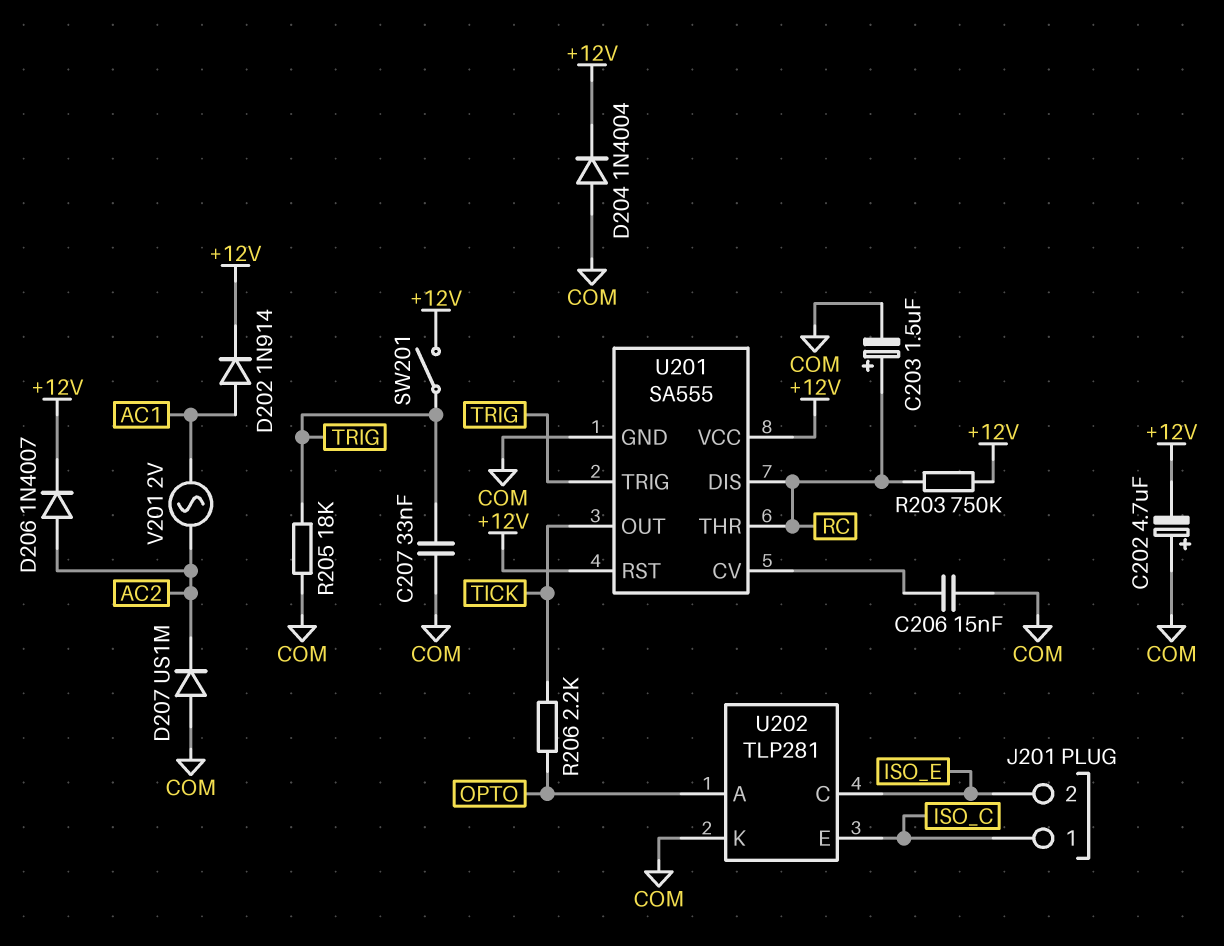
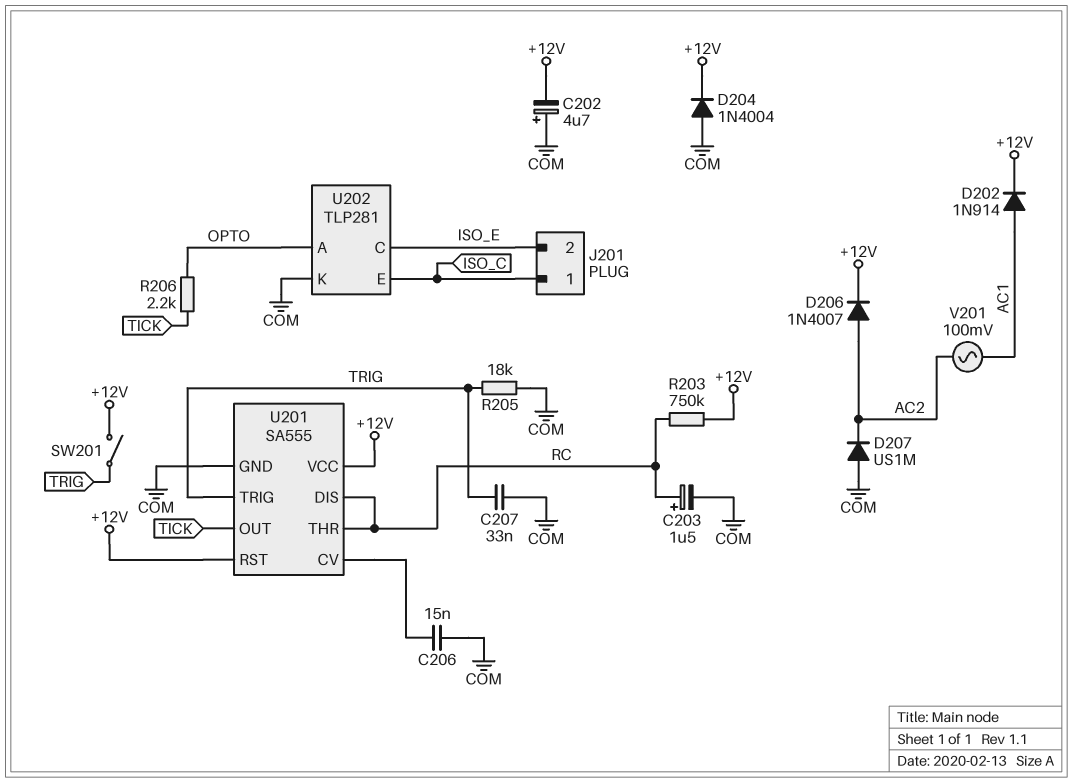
V201: AC 2V (AC1, AC2) -> AC 100mV (AC1, AC2)

